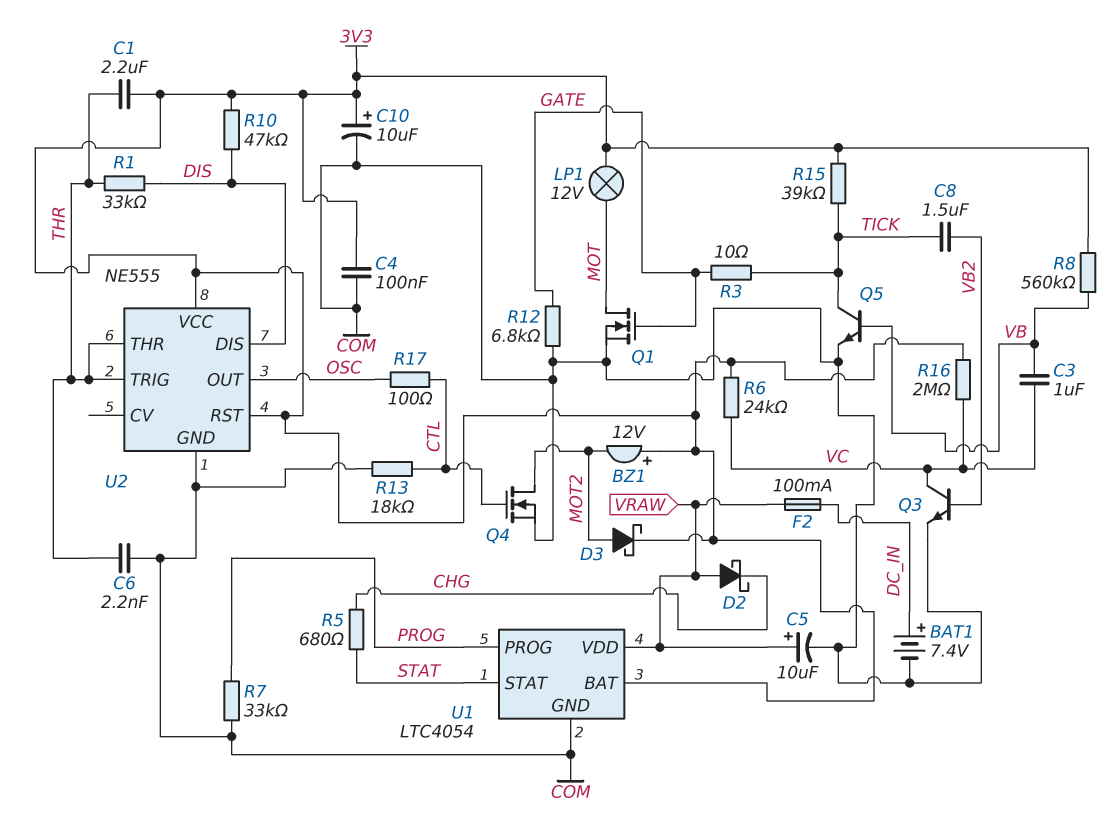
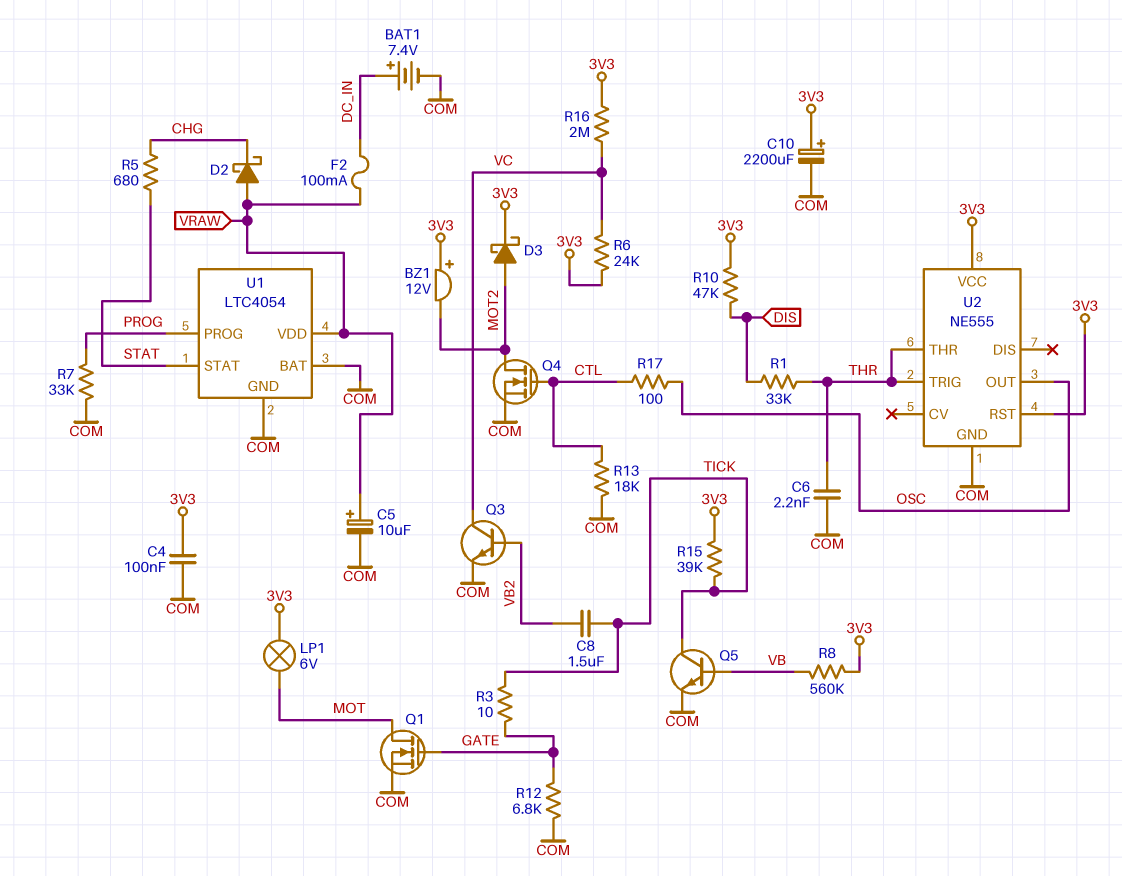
C1: 2.2uF (3V3, THR) -> none
C3: 1uF (VB, VC) -> none
C10: 10uF (plus 3V3, minus COM) -> 2200uF (plus 3V3, minus COM)
LP1: lamp 12V (3V3, MOT) -> lamp 6V (3V3, MOT)
U1 pin BAT: 3V3 -> COM
U2 pin DIS: DIS -> none

